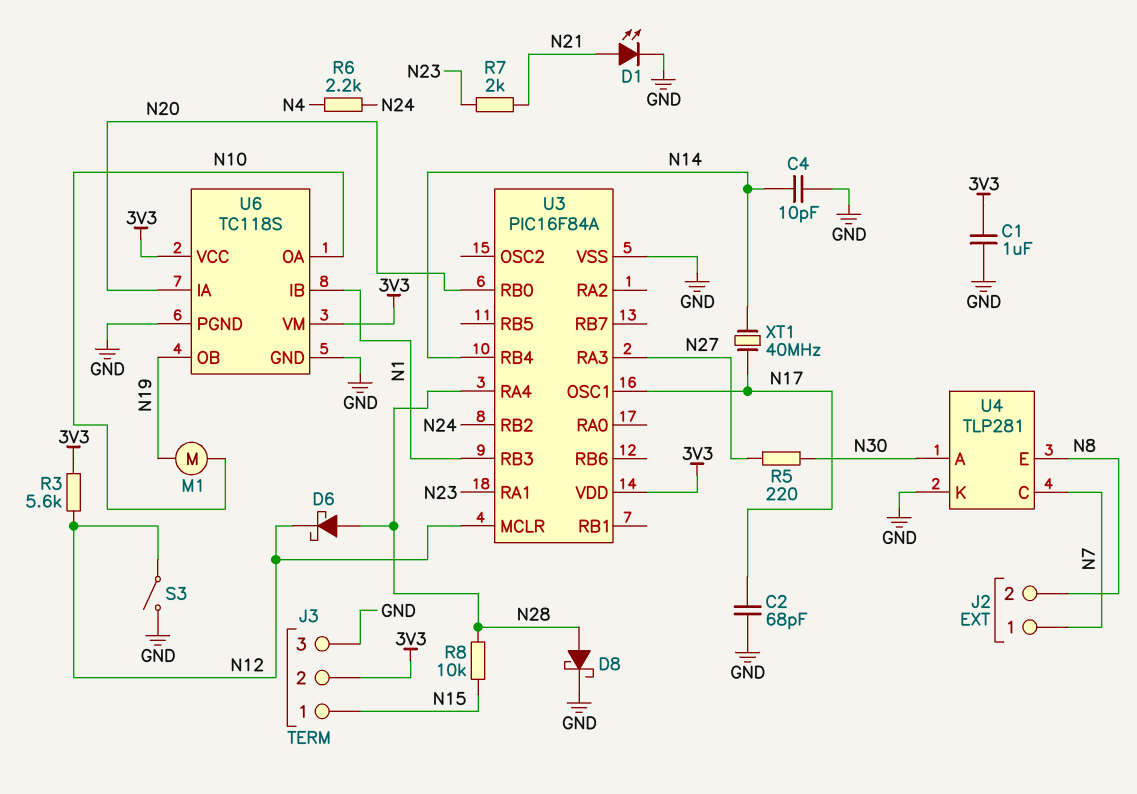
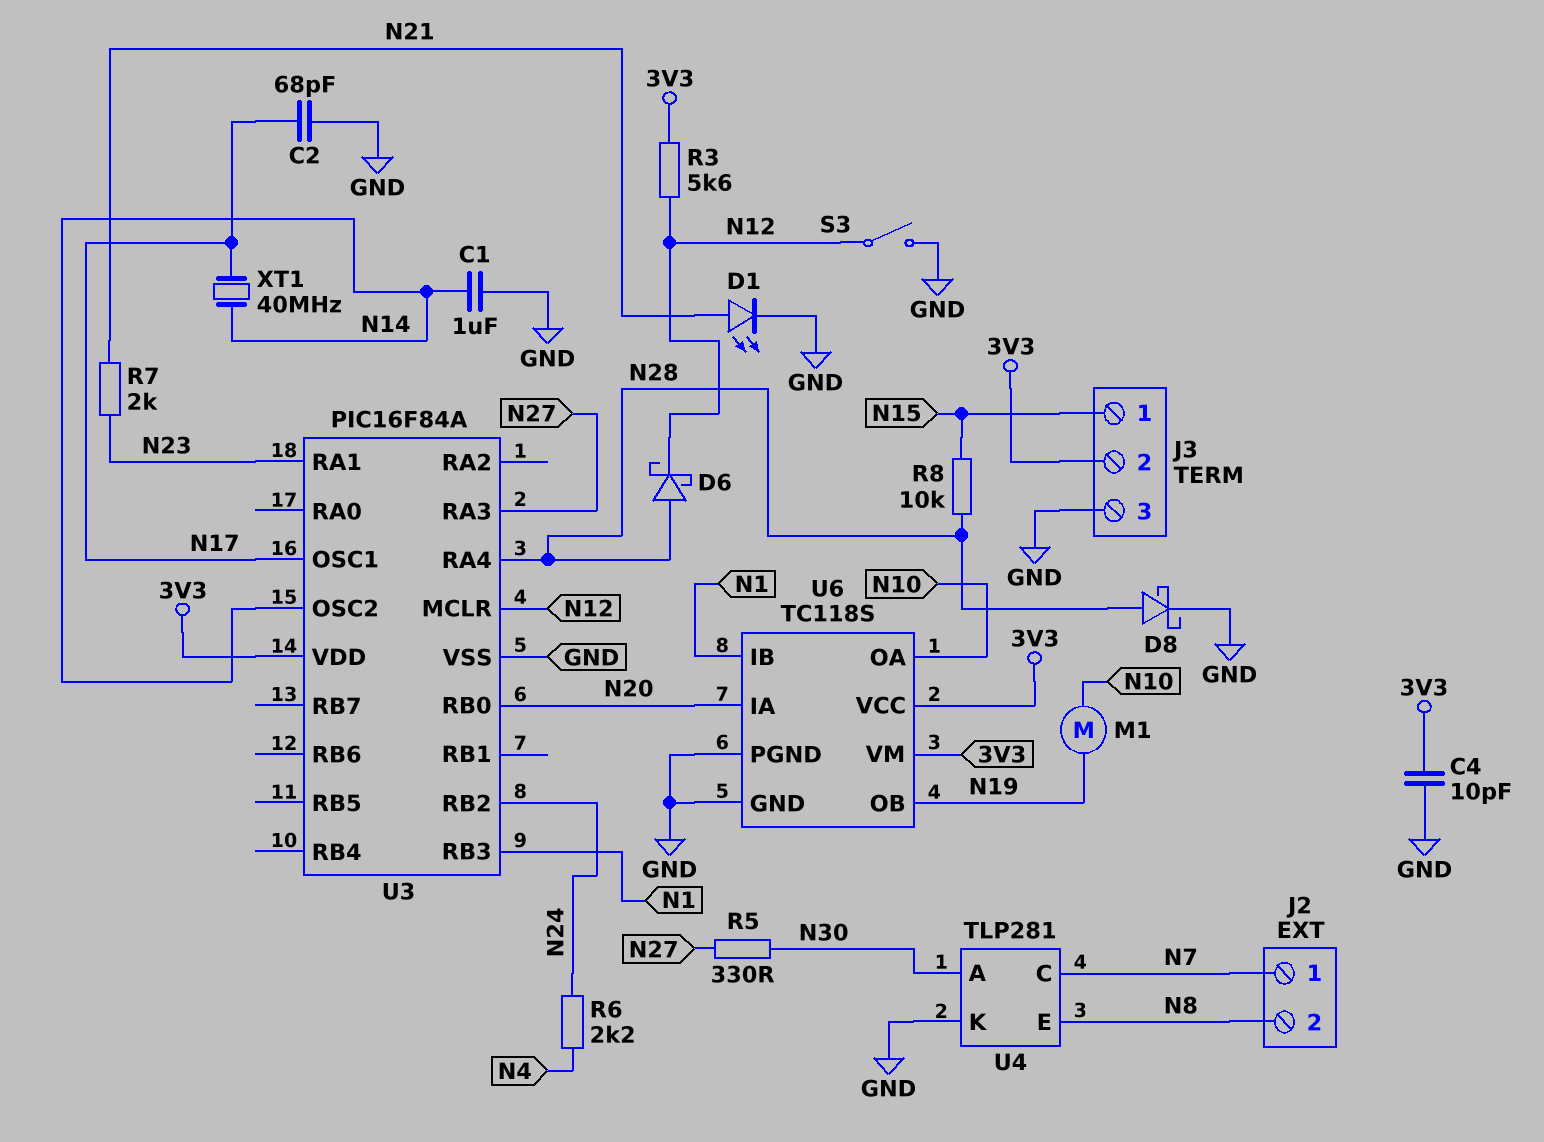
C1: 1uF (3V3, GND) -> 1uF (GND, N14)
C4: 10pF (GND, N14) -> 10pF (3V3, GND)
R5: 220 (N27, N30) -> 330 (N27, N30)
U3 pin OSC2: none -> N14
U3 pin RB4: N14 -> none

